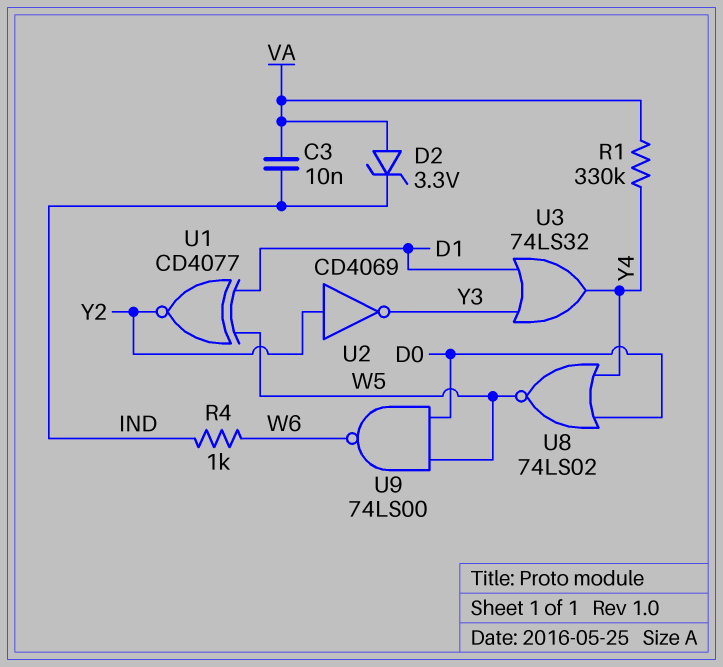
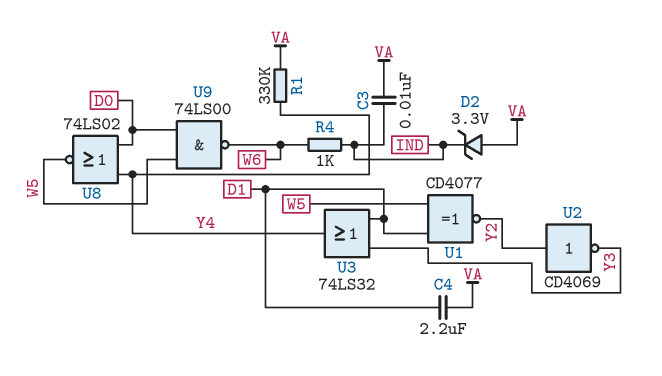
C4: none -> 2.2uF (D1, VA)

